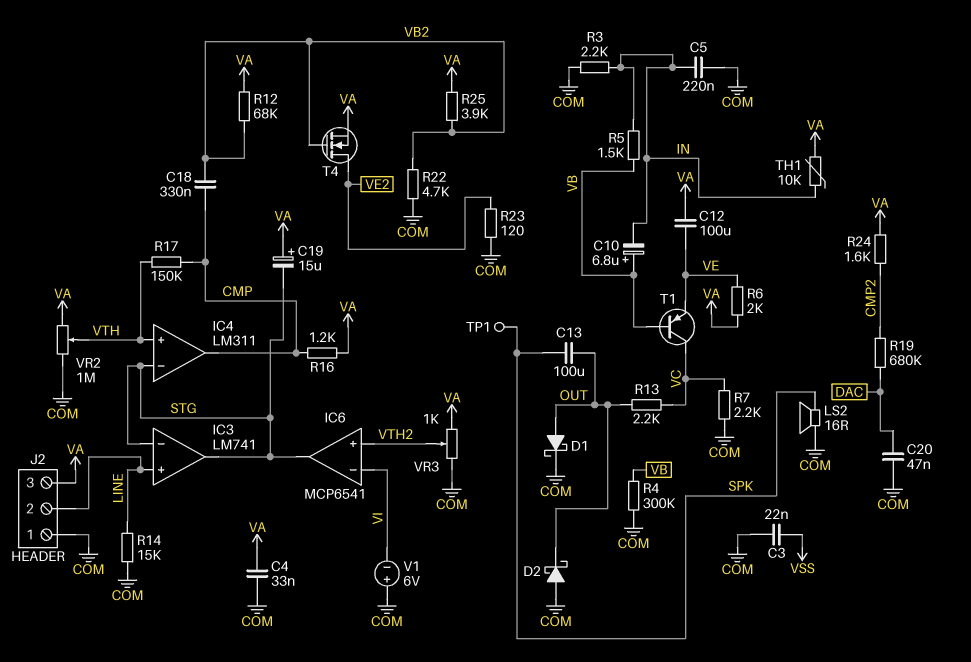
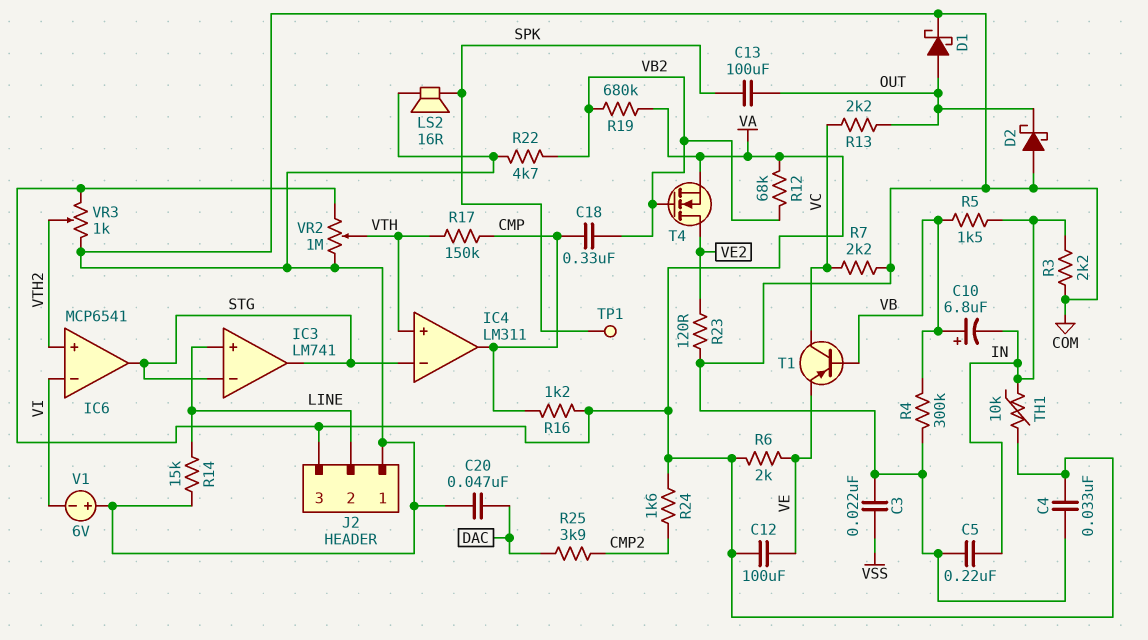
C19: 15uF (plus VA, minus STG) -> none
R19: 680k (CMP2, DAC) -> 680k (VA, VB2)
R25: 3.9k (VA, VB2) -> 3.9k (CMP2, DAC)

